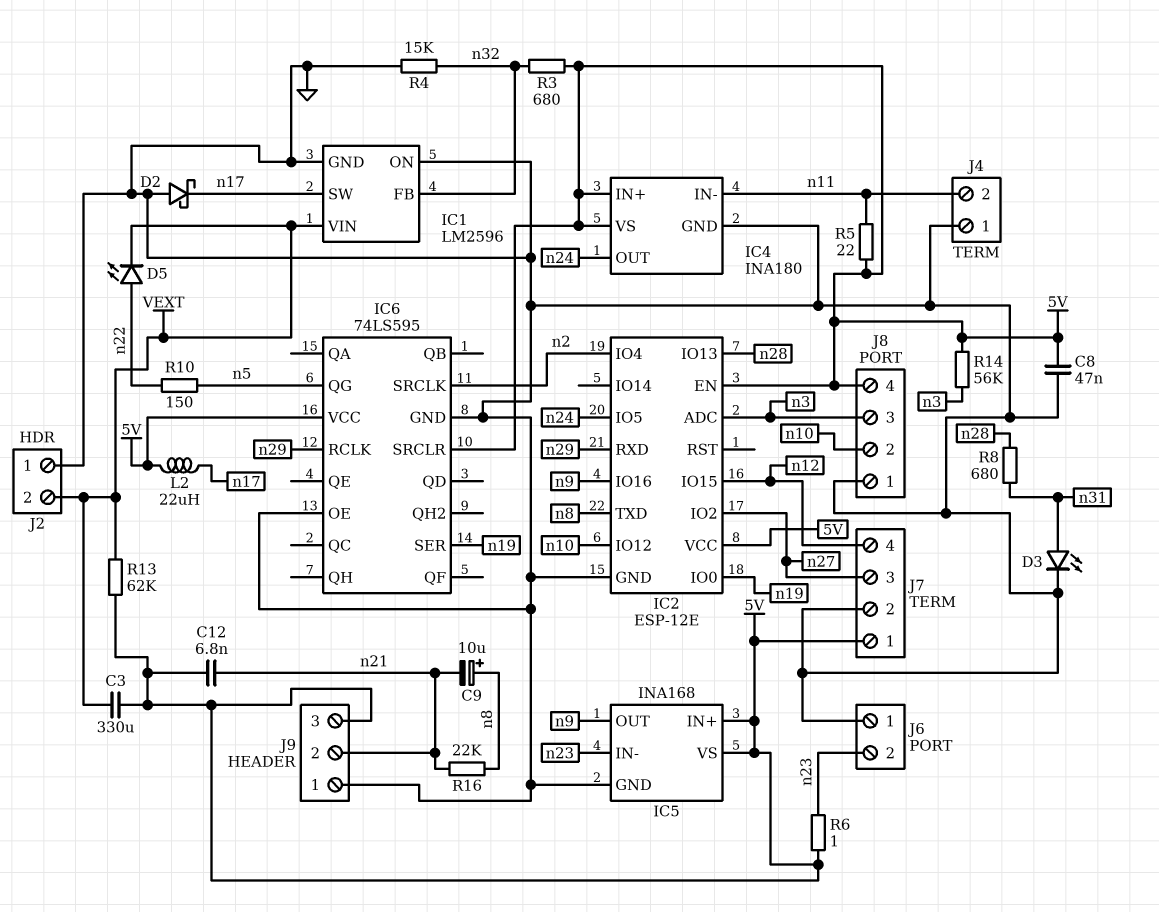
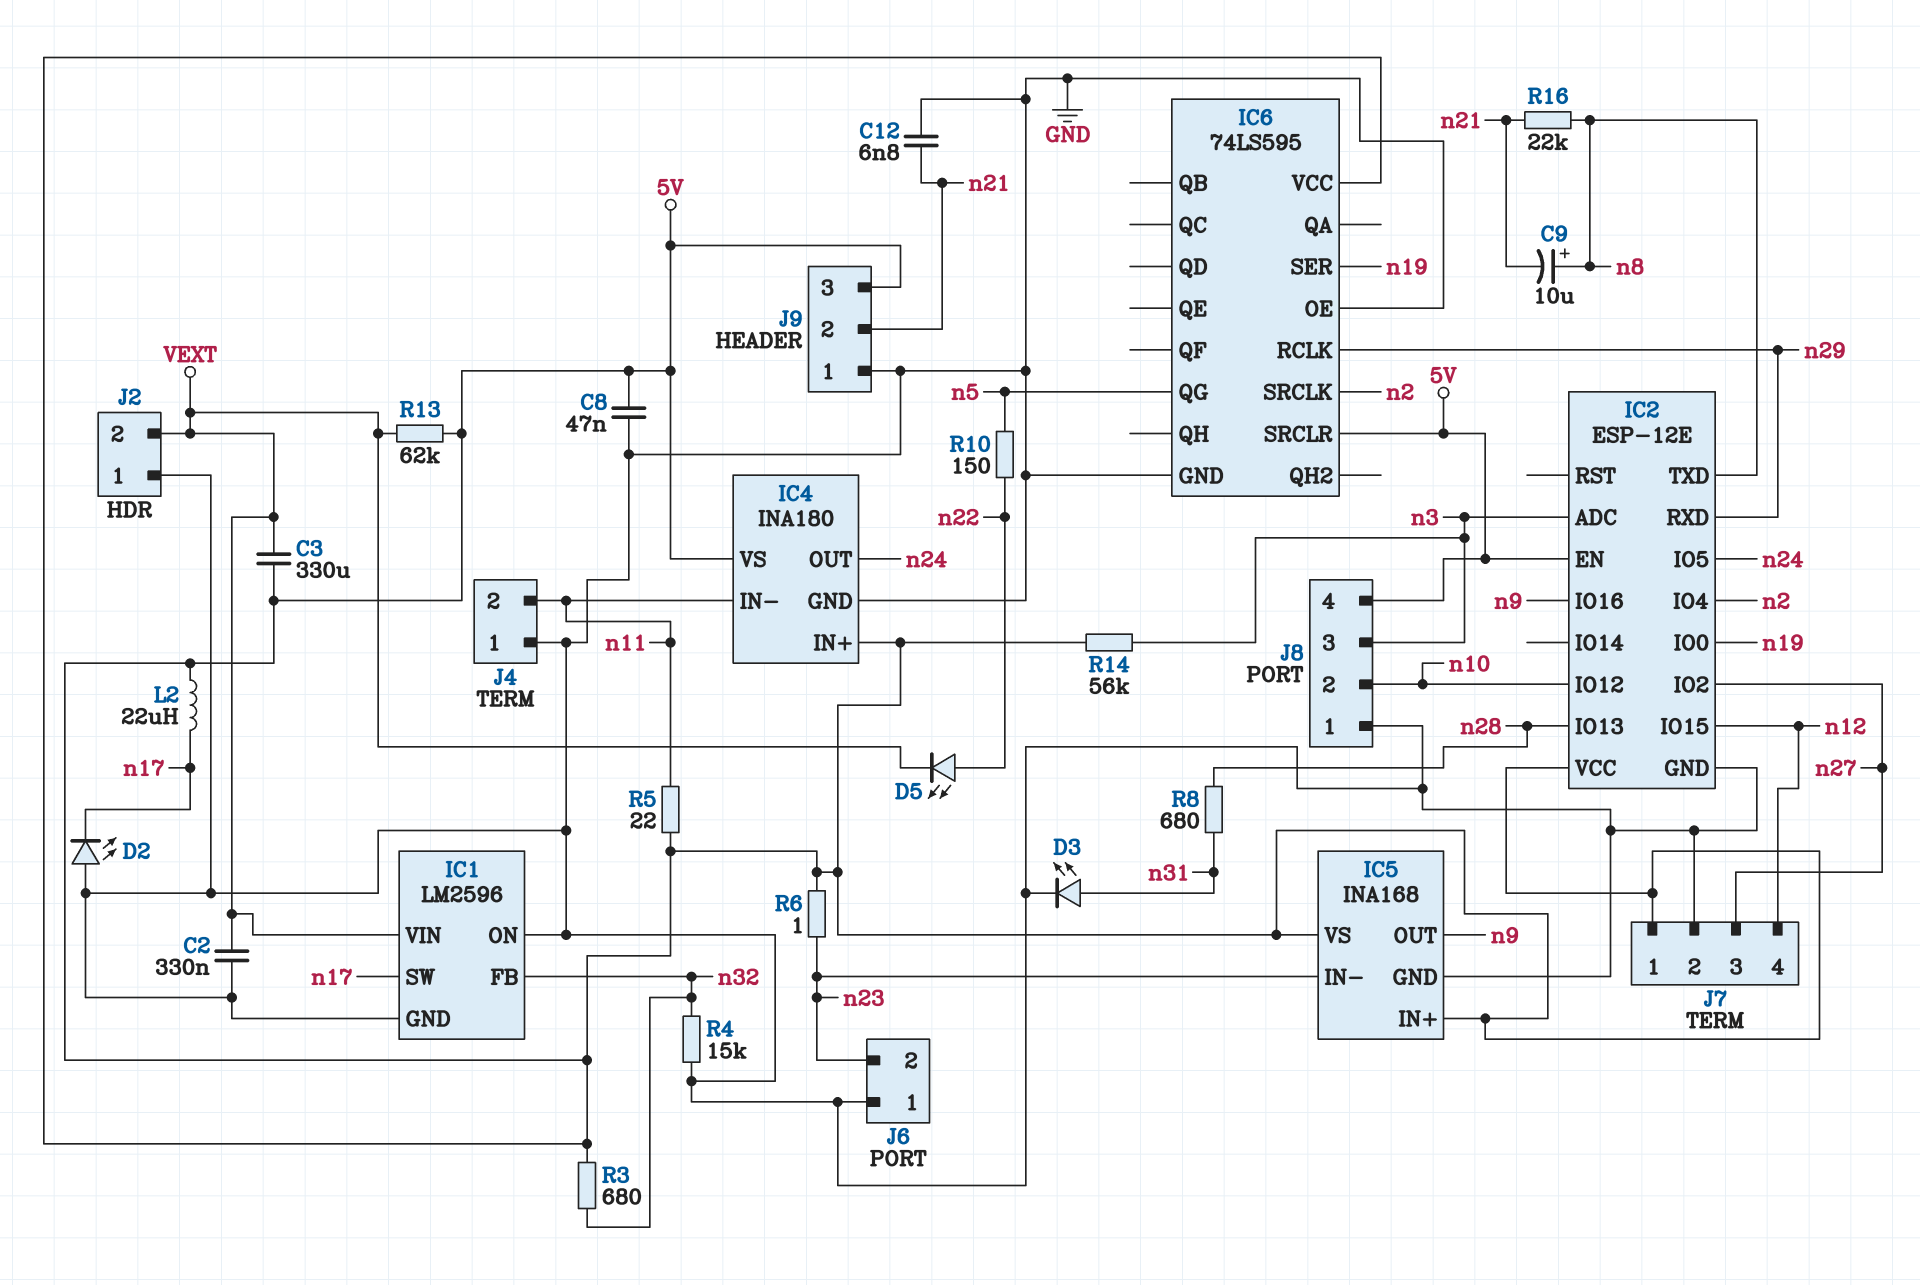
C2: none -> 330nF (GND, VEXT)
C12: 6.8nF (5V, n21) -> 6.8nF (GND, n21)
D2: schottky (A GND, K n17) -> LED (A GND, K n17)

